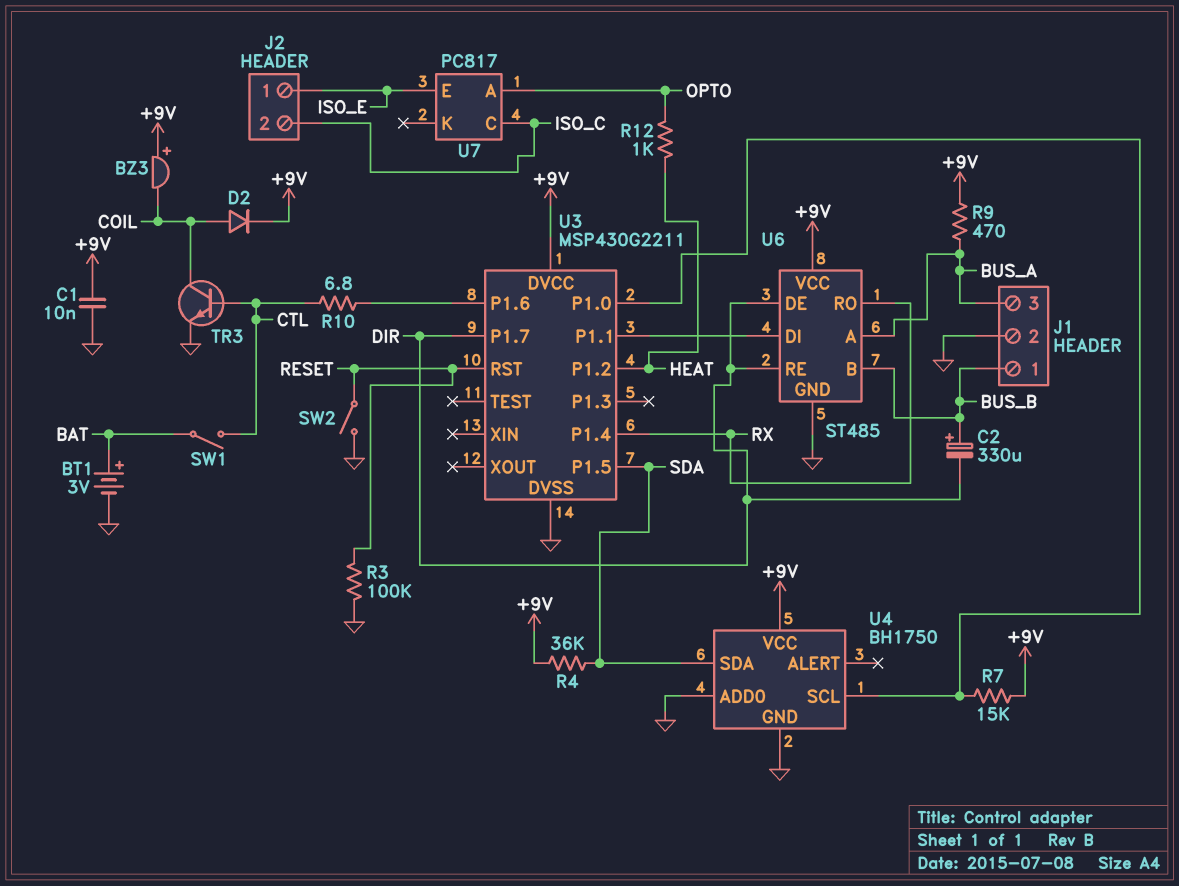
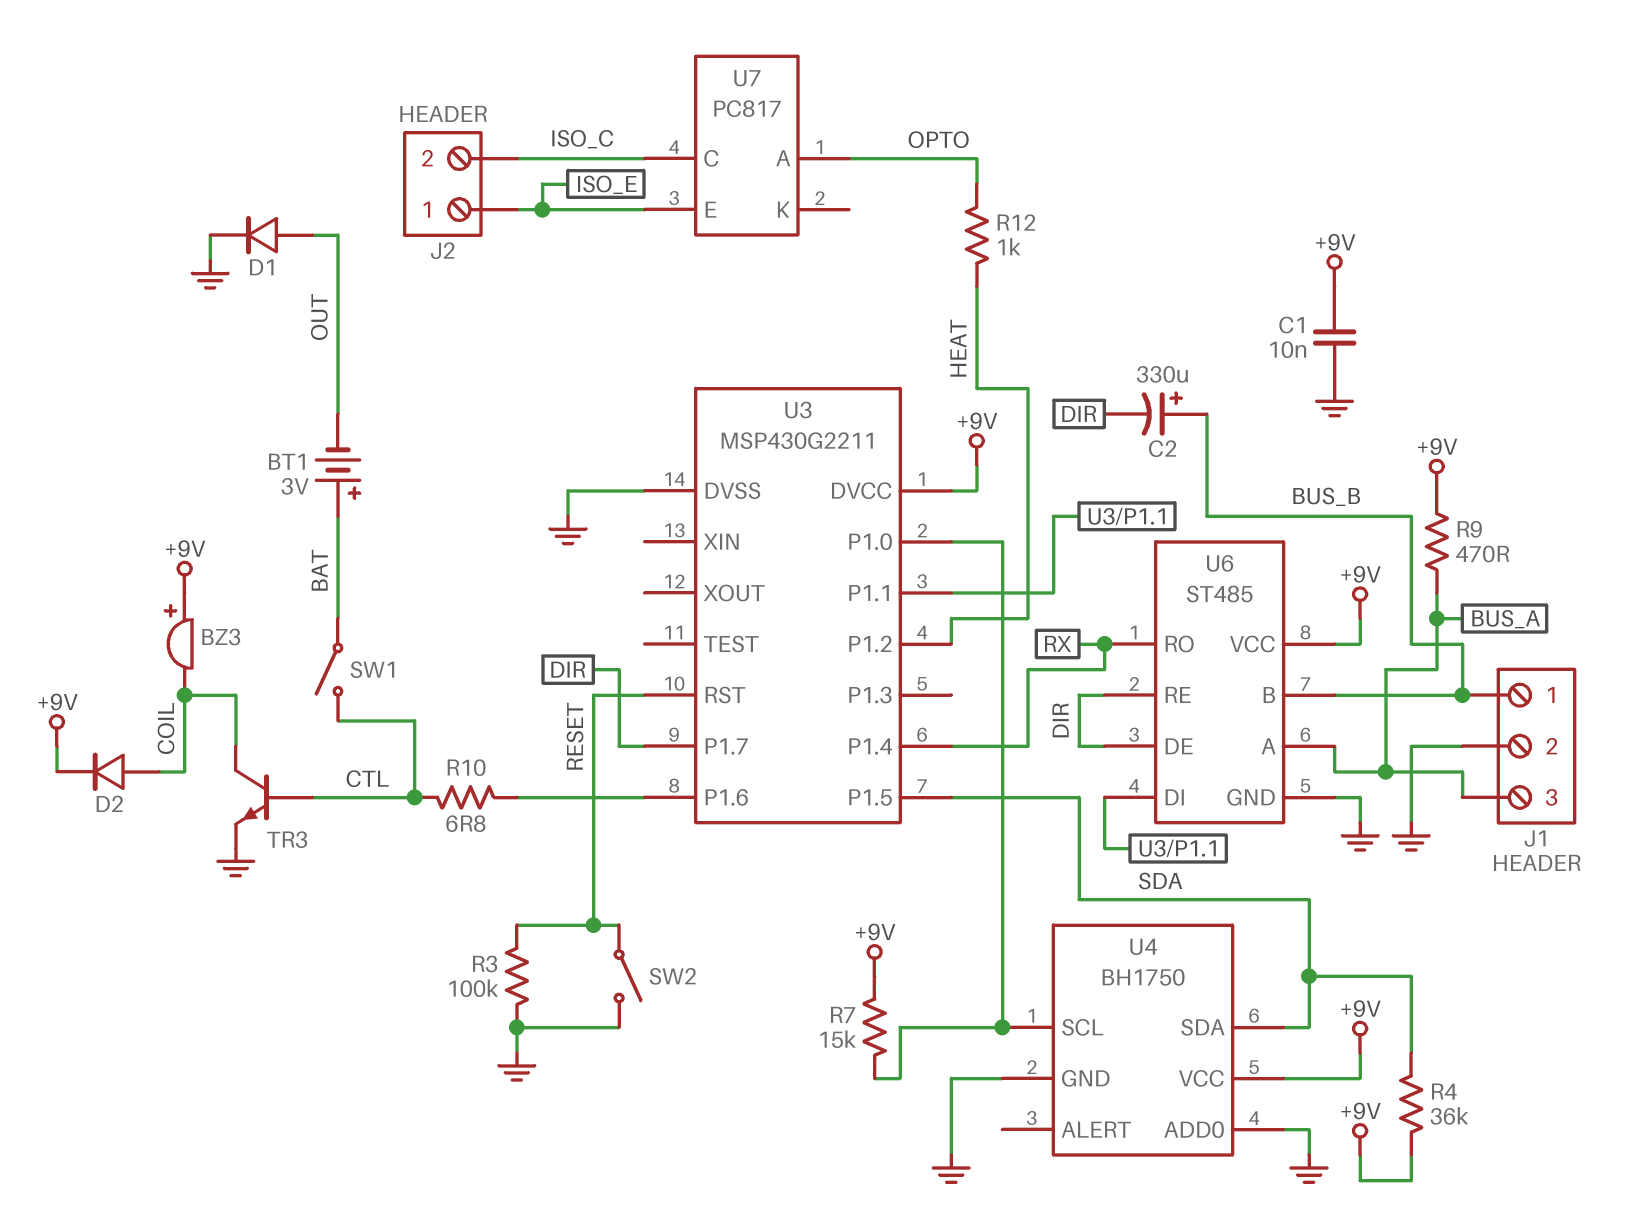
BT1: 3V (plus BAT, minus GND) -> 3V (plus BAT, minus OUT)
D1: none -> diode (A OUT, K GND)

